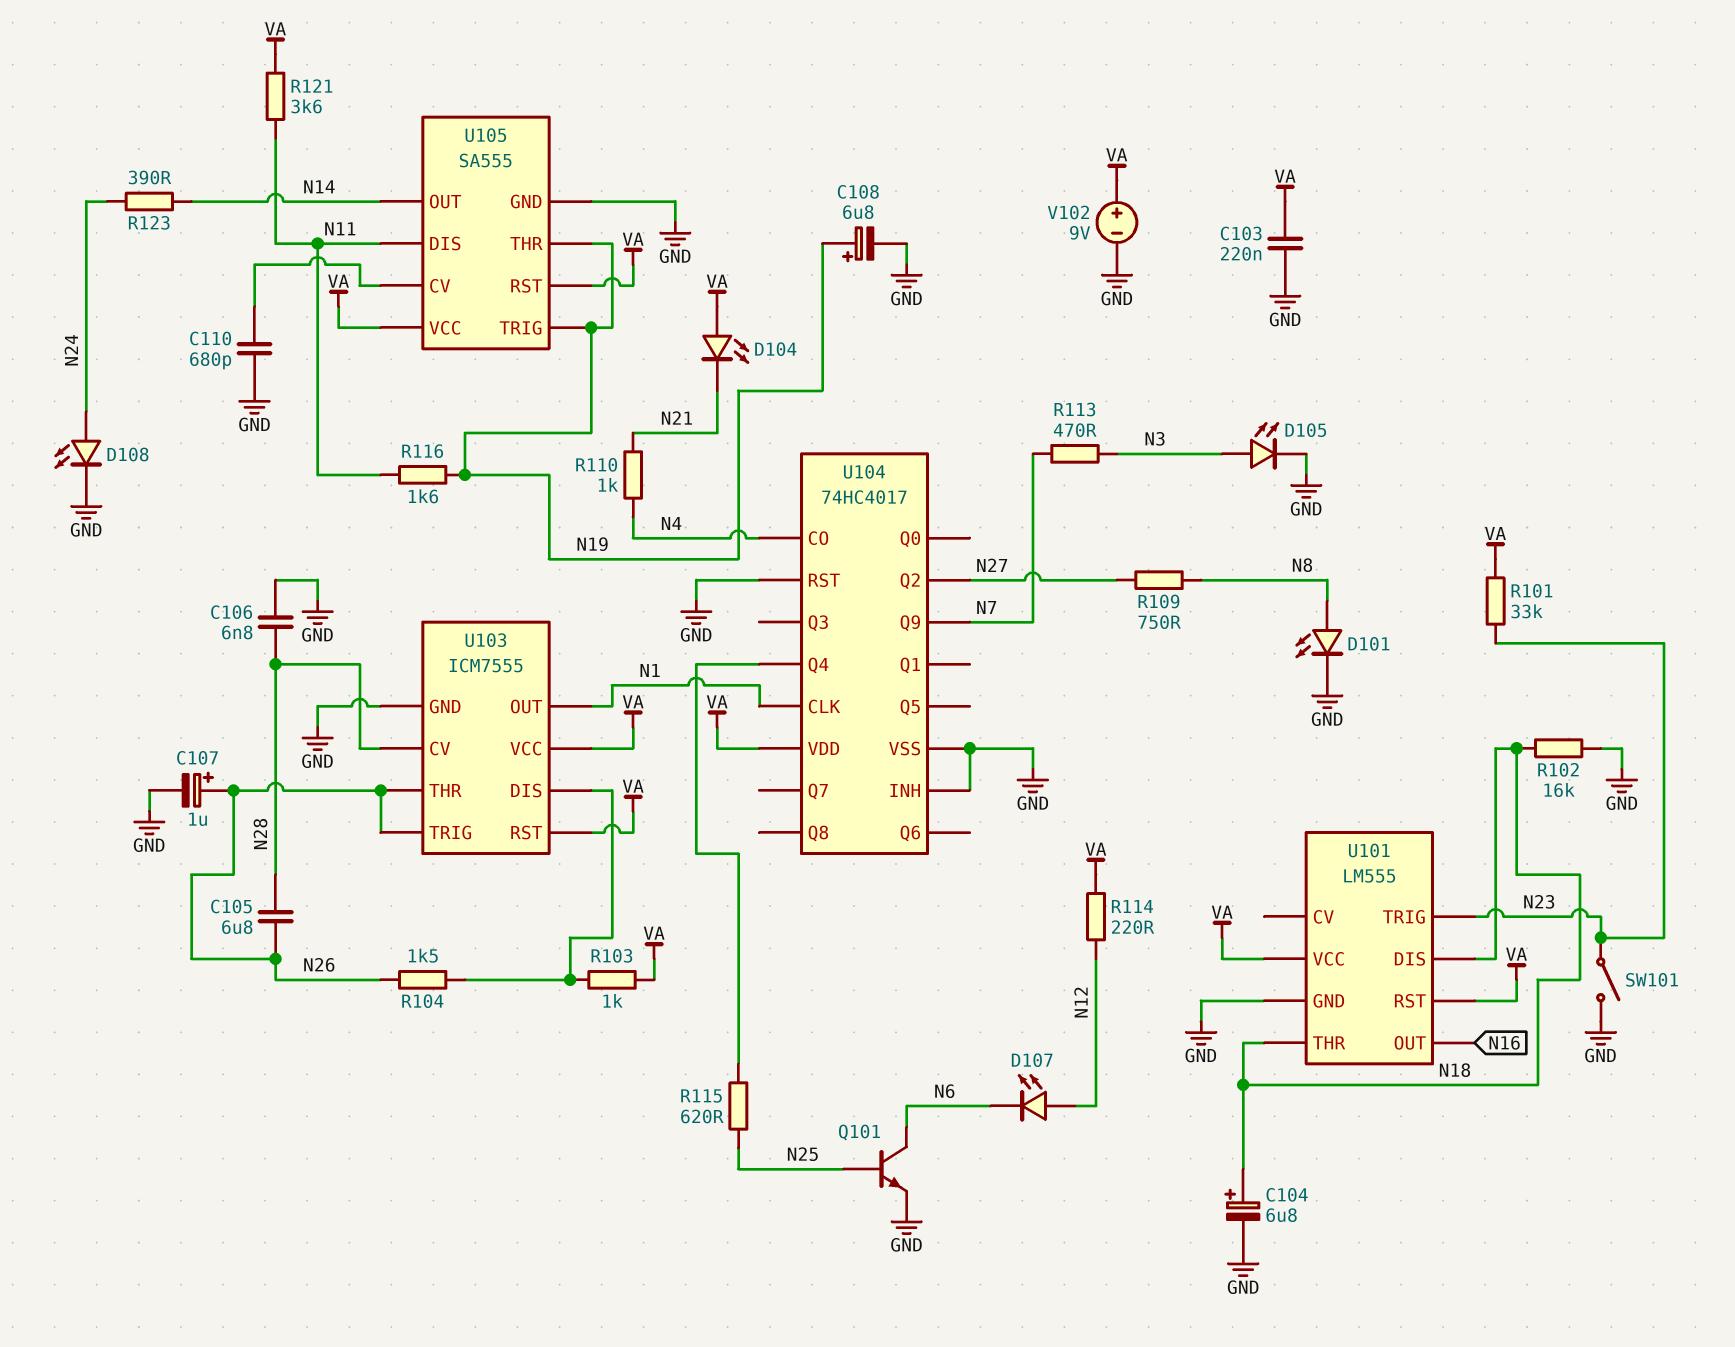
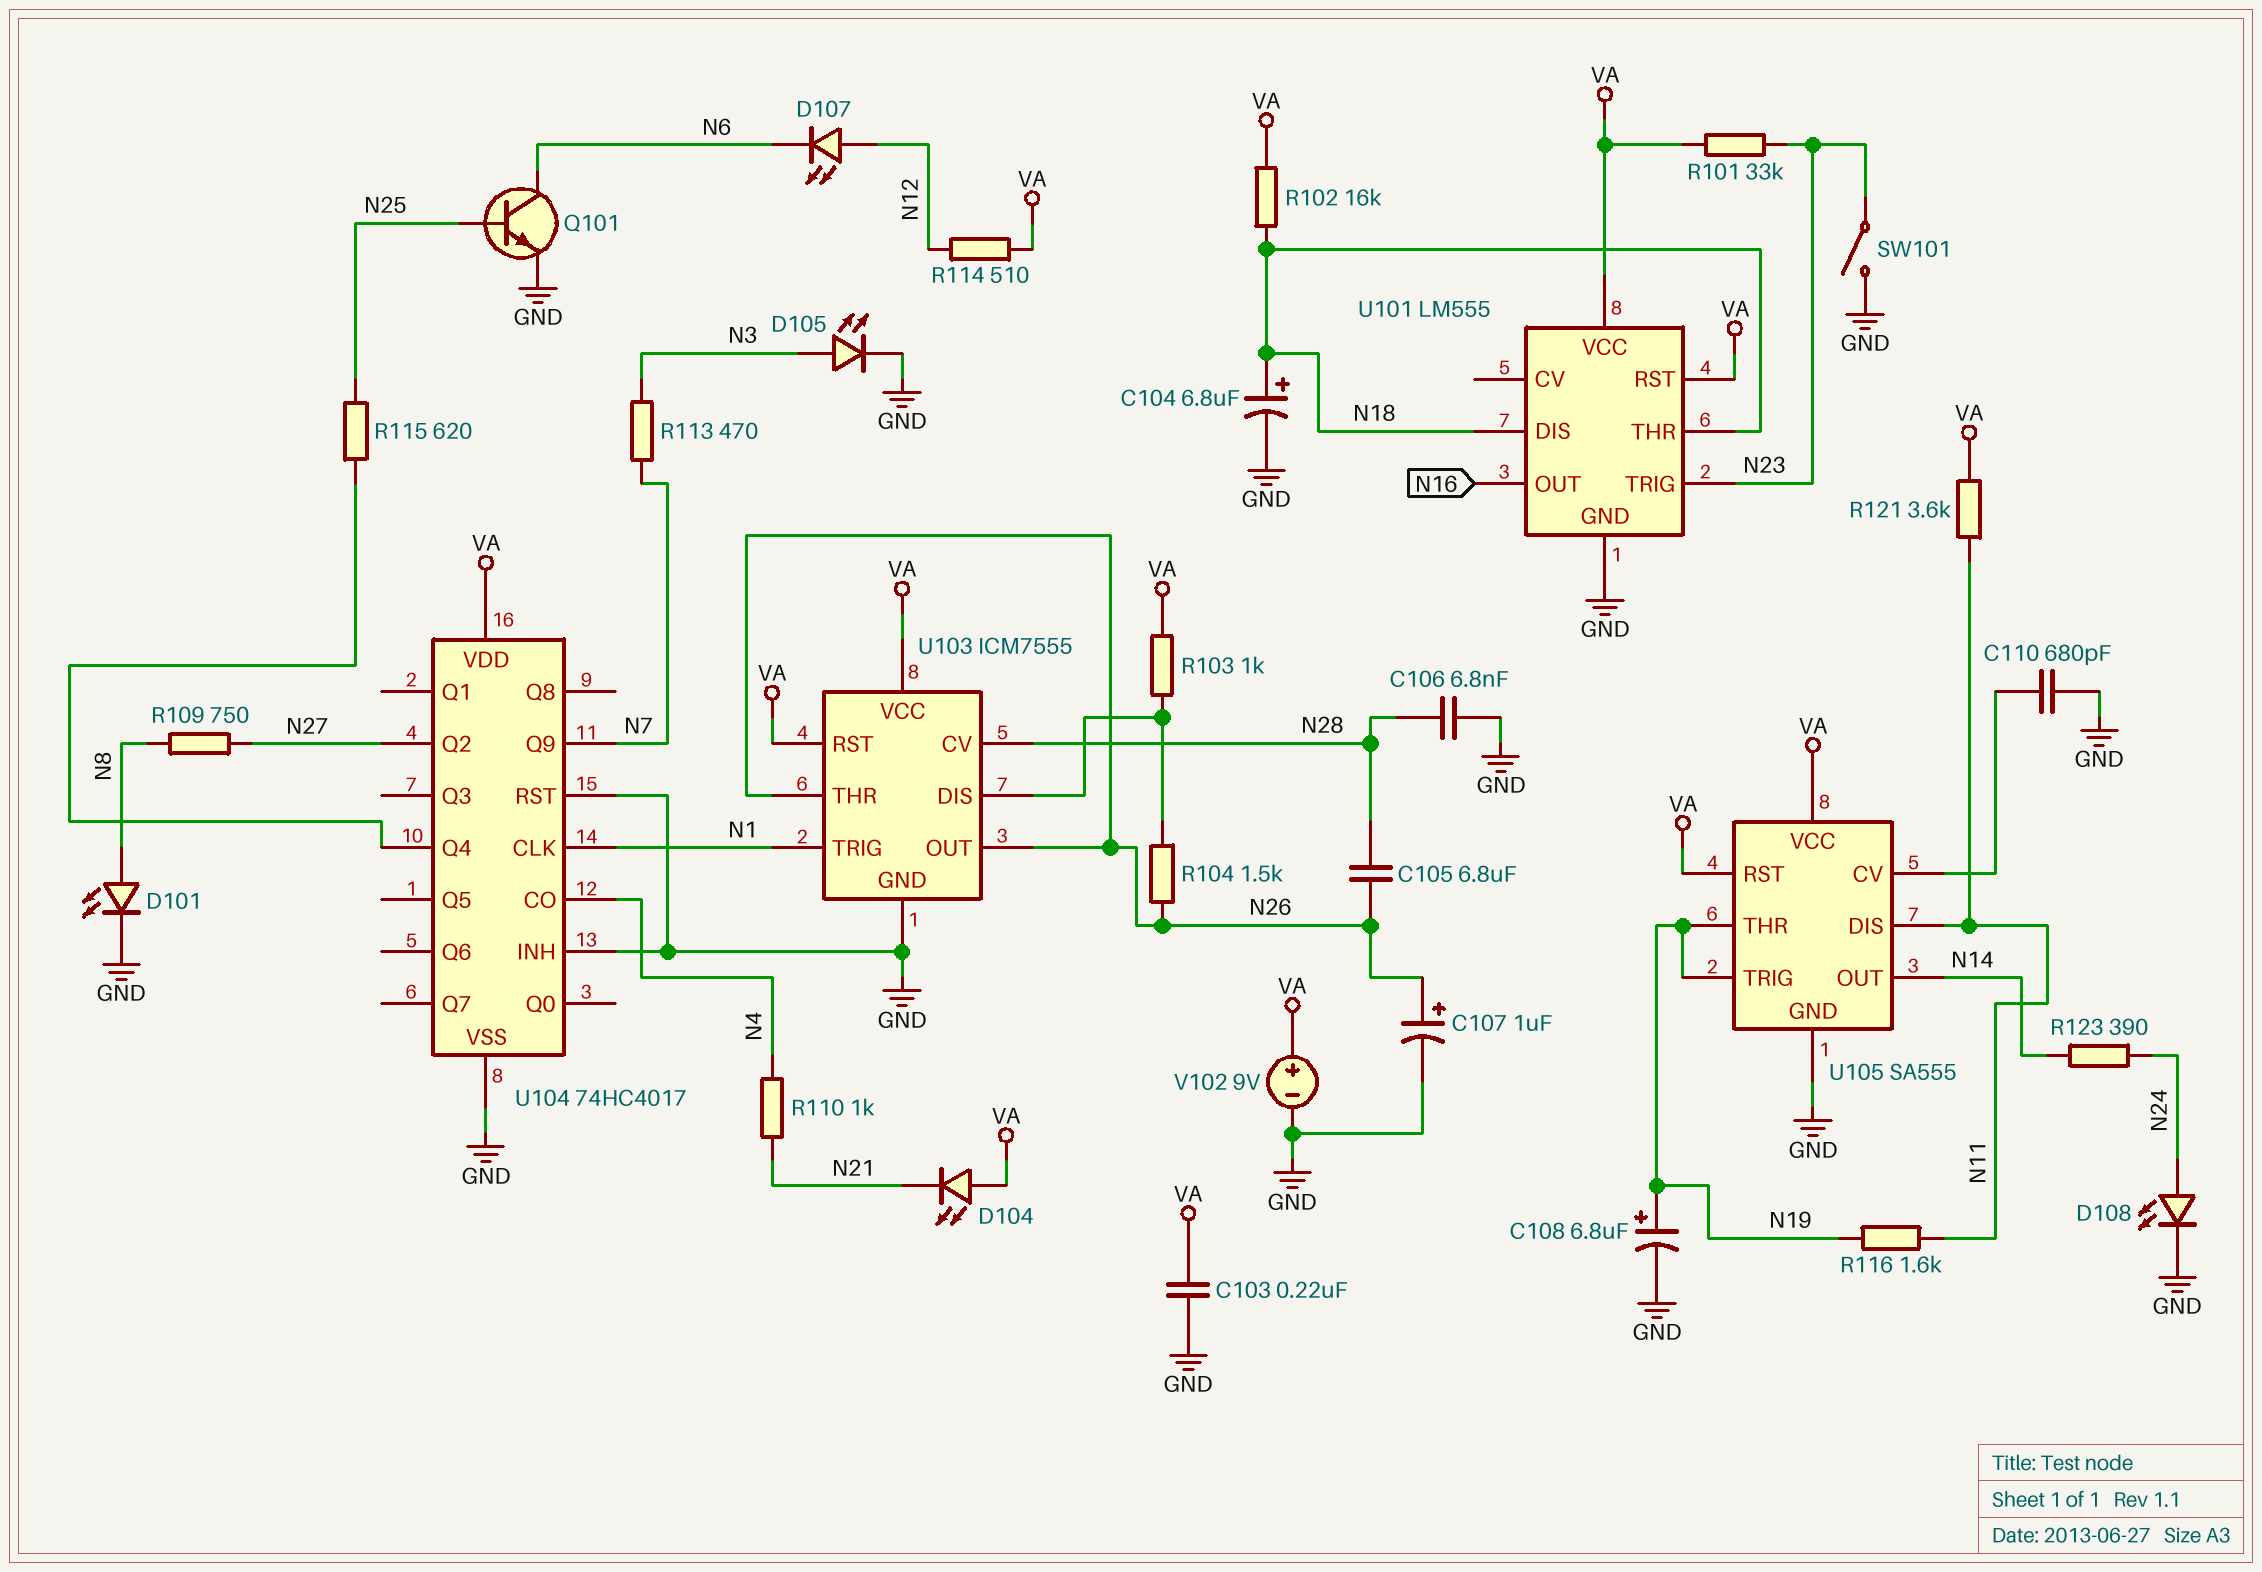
R102: 16k (GND, N18) -> 16k (N18, VA)
R114: 220 (N12, VA) -> 510 (N12, VA)
U103 pin OUT: N1 -> N26
U103 pin TRIG: N26 -> N1

